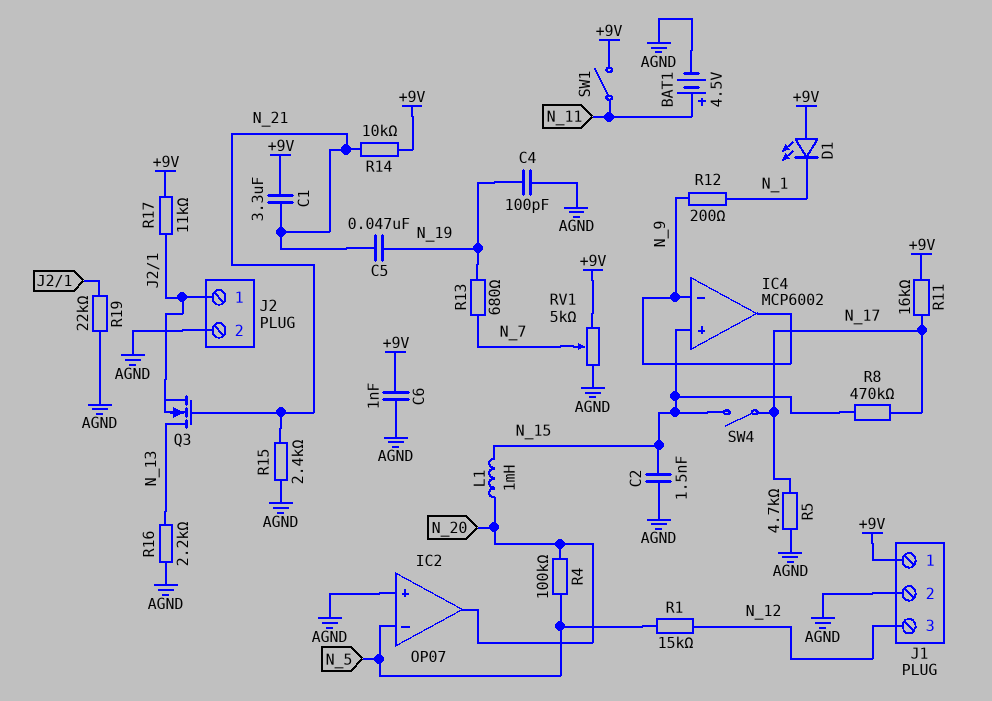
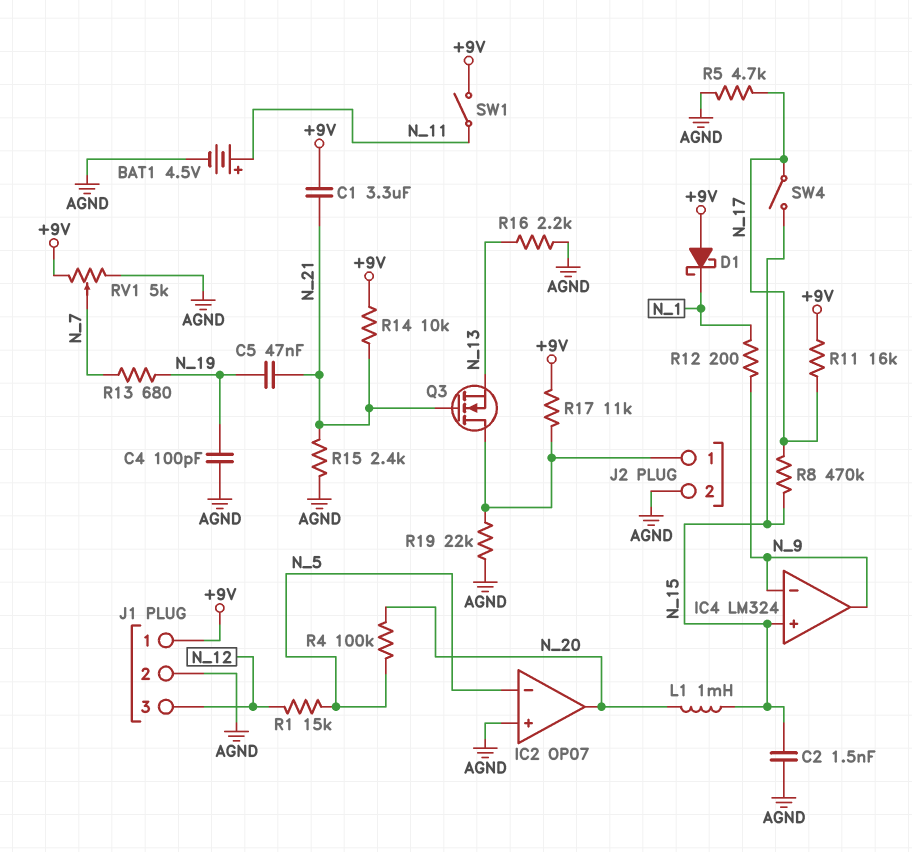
C6: 1nF (+9V, AGND) -> none
D1: LED (A +9V, K N_1) -> schottky (A +9V, K N_1)
IC4: MCP6002 -> LM324
Q3: NMOS (G N_21, D N_13, S J2/1) -> NMOS (G N_21, D J2/1, S N_13)

